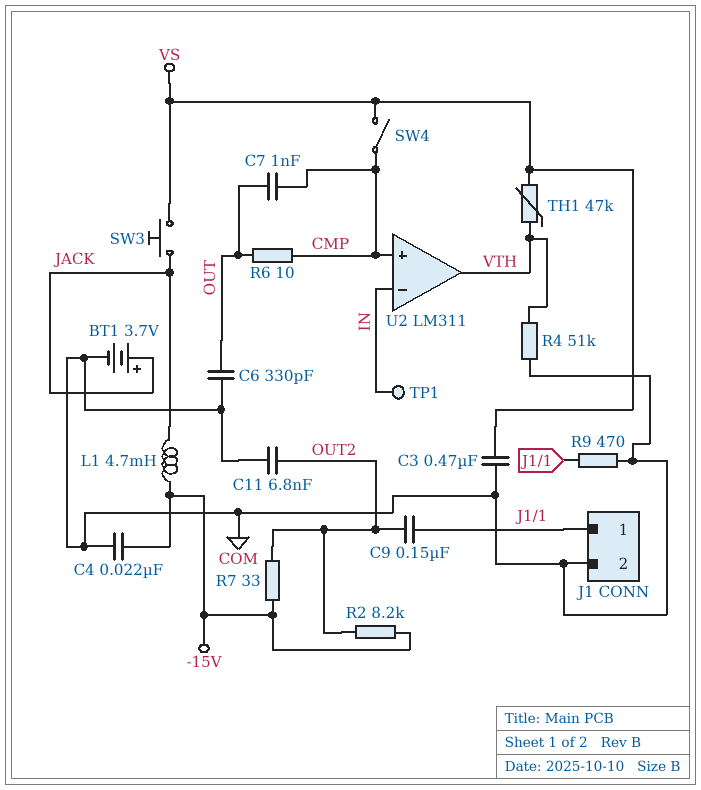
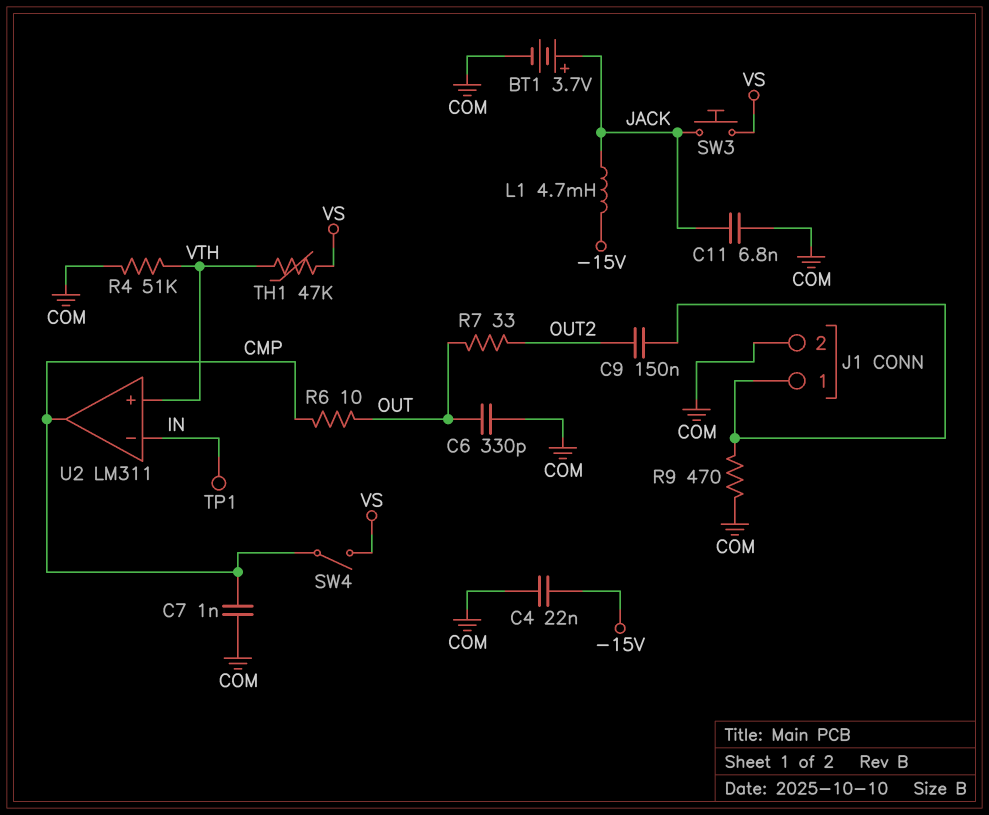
C3: 470nF (COM, VS) -> none
C7: 1nF (CMP, OUT) -> 1nF (CMP, COM)
C11: 6.8nF (COM, OUT2) -> 6.8nF (COM, JACK)
R2: 8.2k (-15V, OUT2) -> none
R7: 33 (-15V, OUT2) -> 33 (OUT, OUT2)
U2 pin in+: CMP -> VTH
U2 pin out: VTH -> CMP

